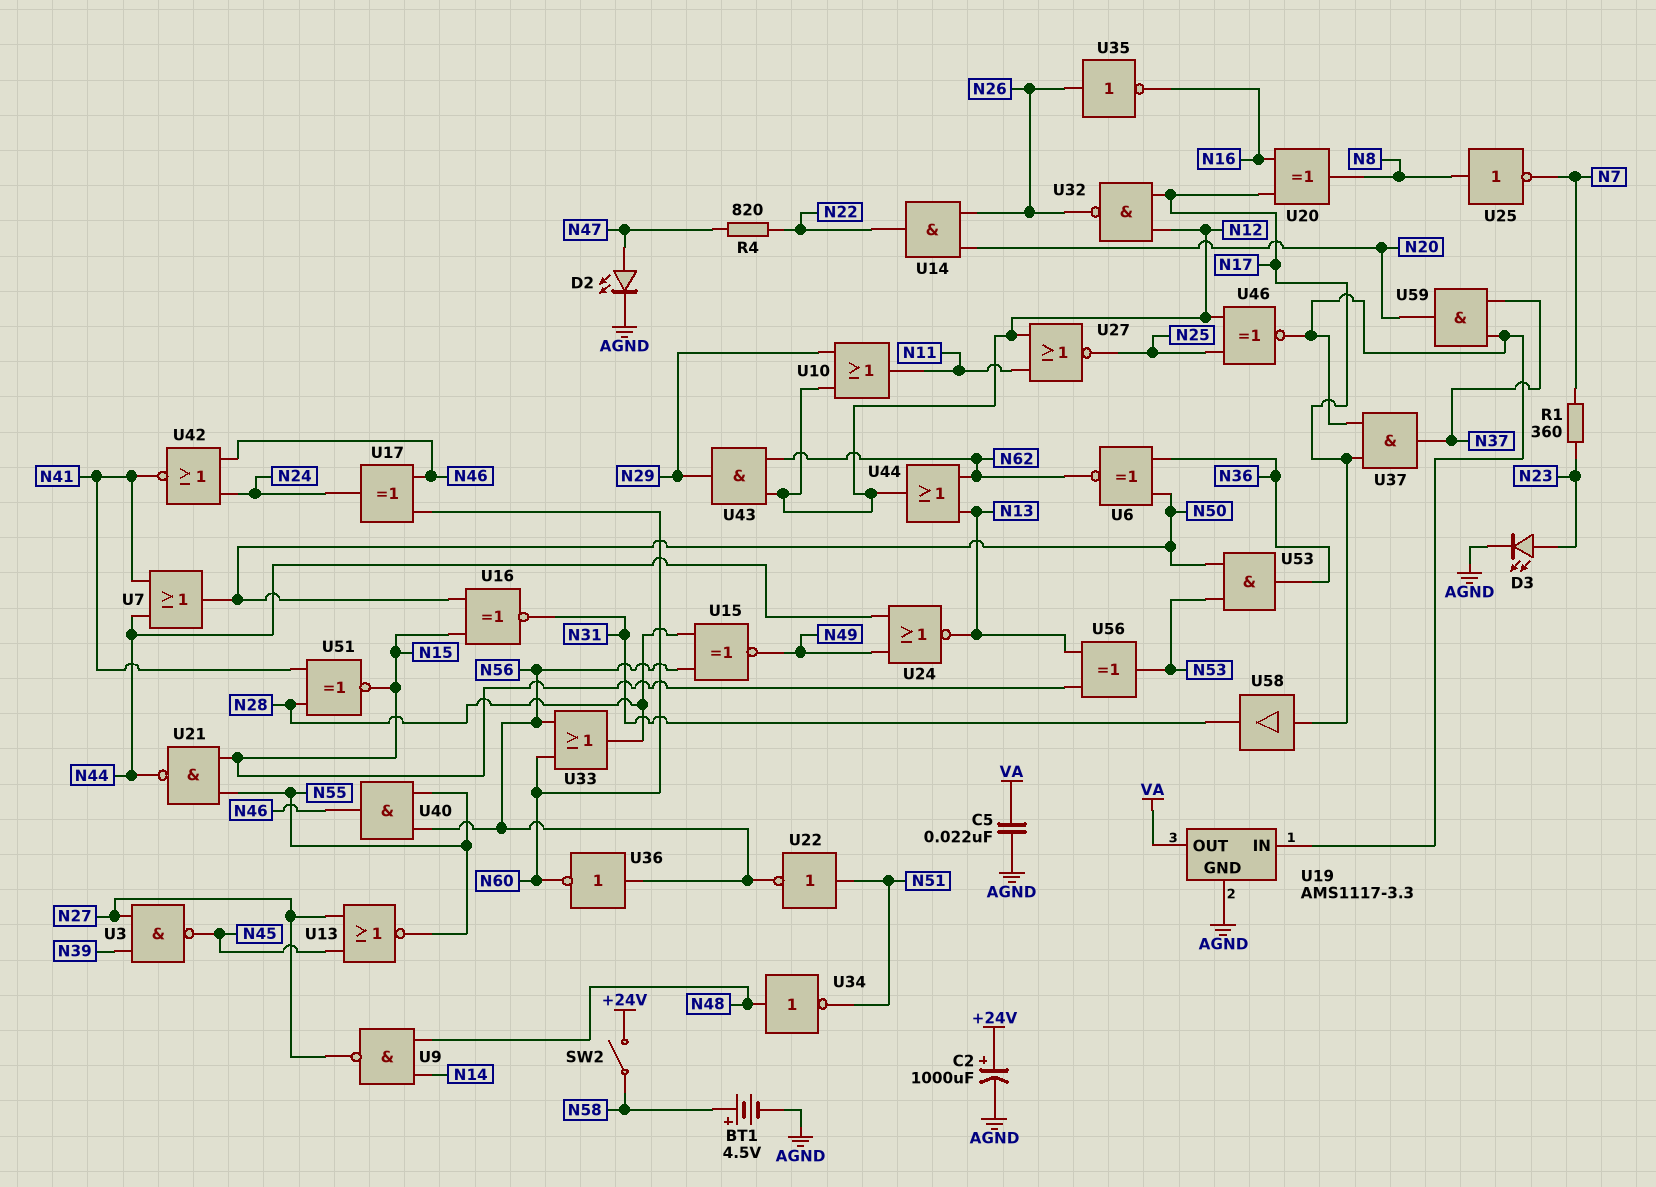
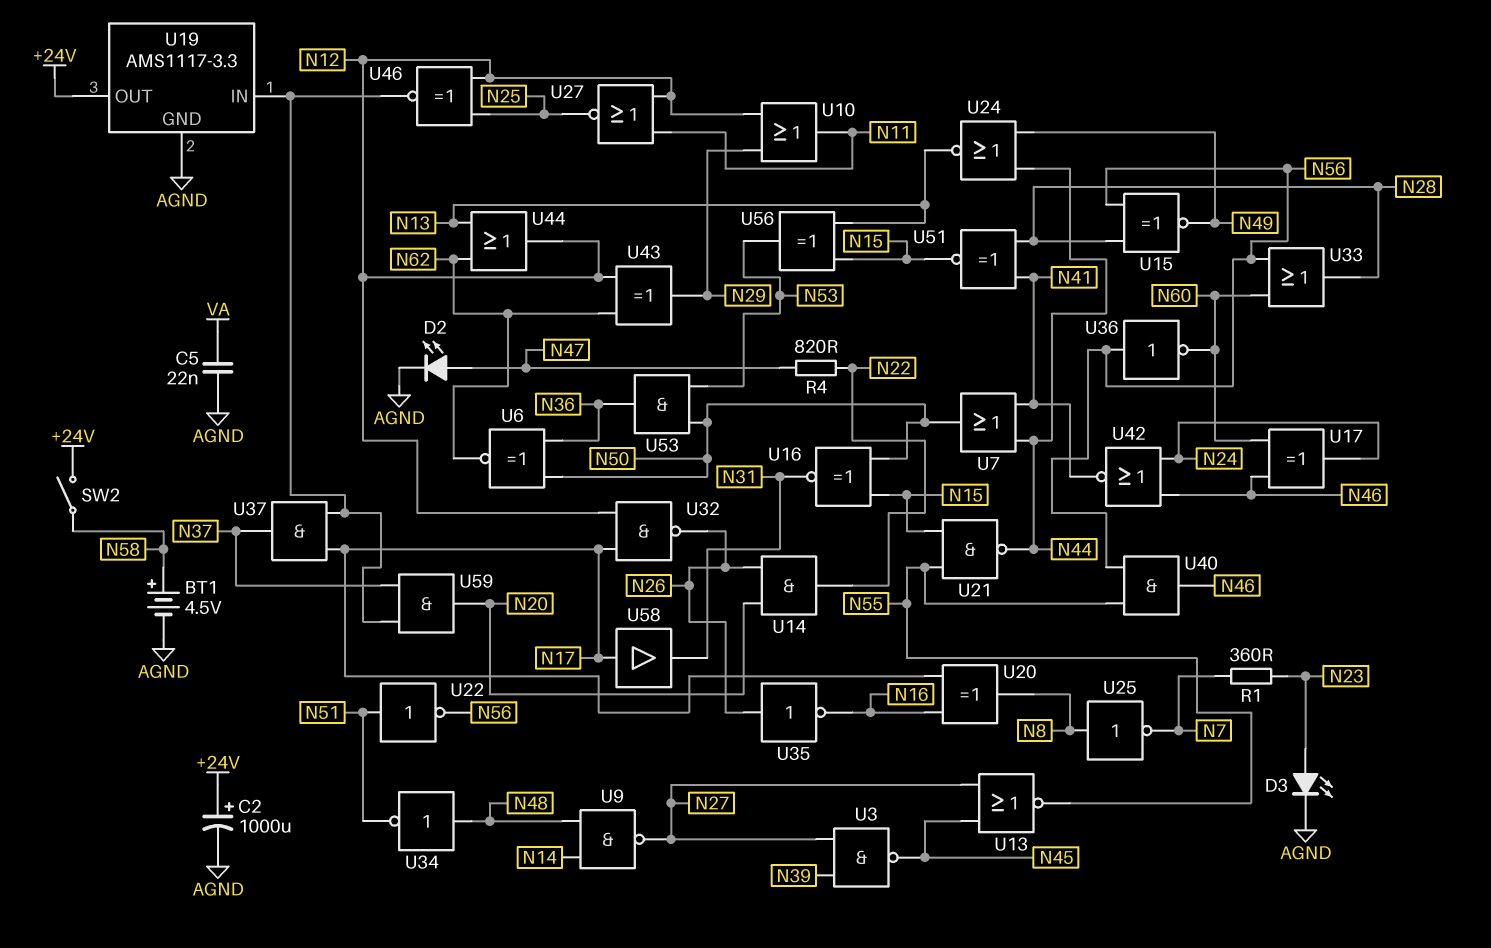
U19 pin OUT: VA -> +24V
U43: AND (in N12, in N62, out N29) -> XOR (in N12, in N62, out N29)

